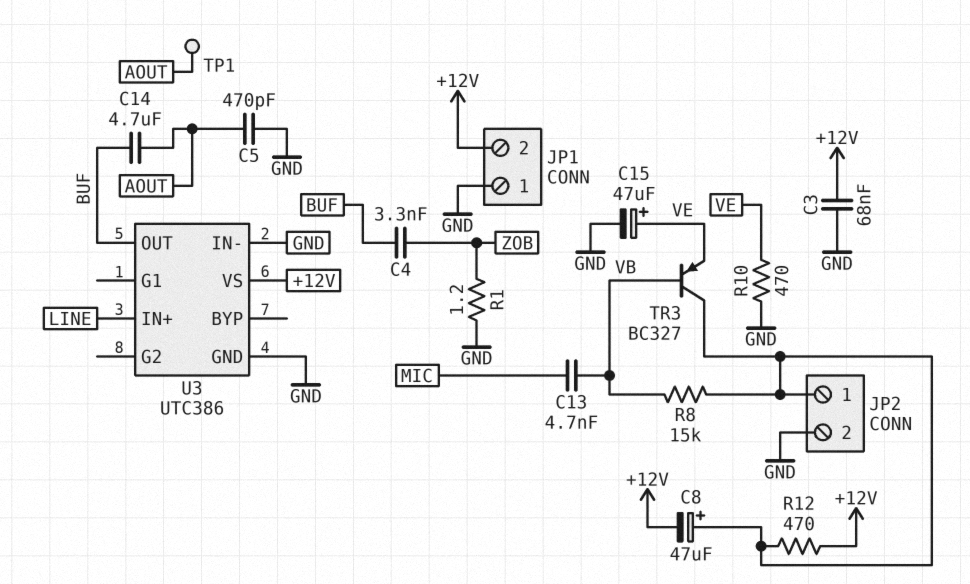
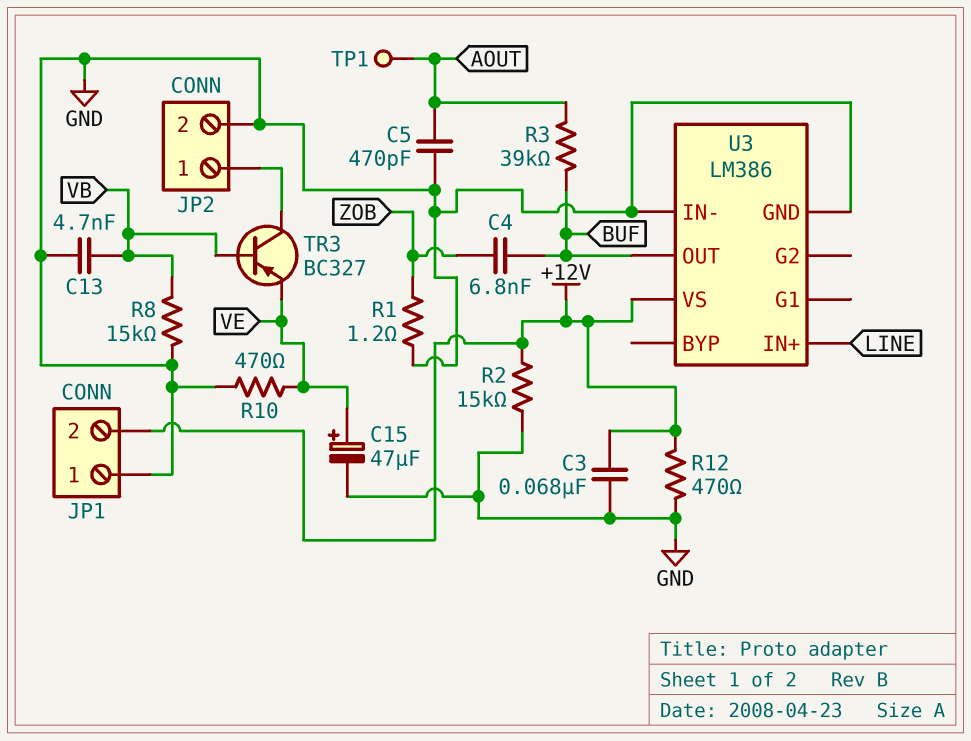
C4: 3.3nF (BUF, ZOB) -> 6.8nF (BUF, ZOB)
C8: 47uF (plus JP2/1, minus +12V) -> none
C13: 4.7nF (MIC, VB) -> 4.7nF (GND, VB)
C14: 4.7uF (AOUT, BUF) -> none
R2: none -> 15k (+12V, GND)
R3: none -> 39k (AOUT, BUF)
R8: 15k (JP2/1, VB) -> 15k (GND, VB)
R12: 470 (+12V, JP2/1) -> 470 (+12V, GND)
U3: UTC386 -> LM386

